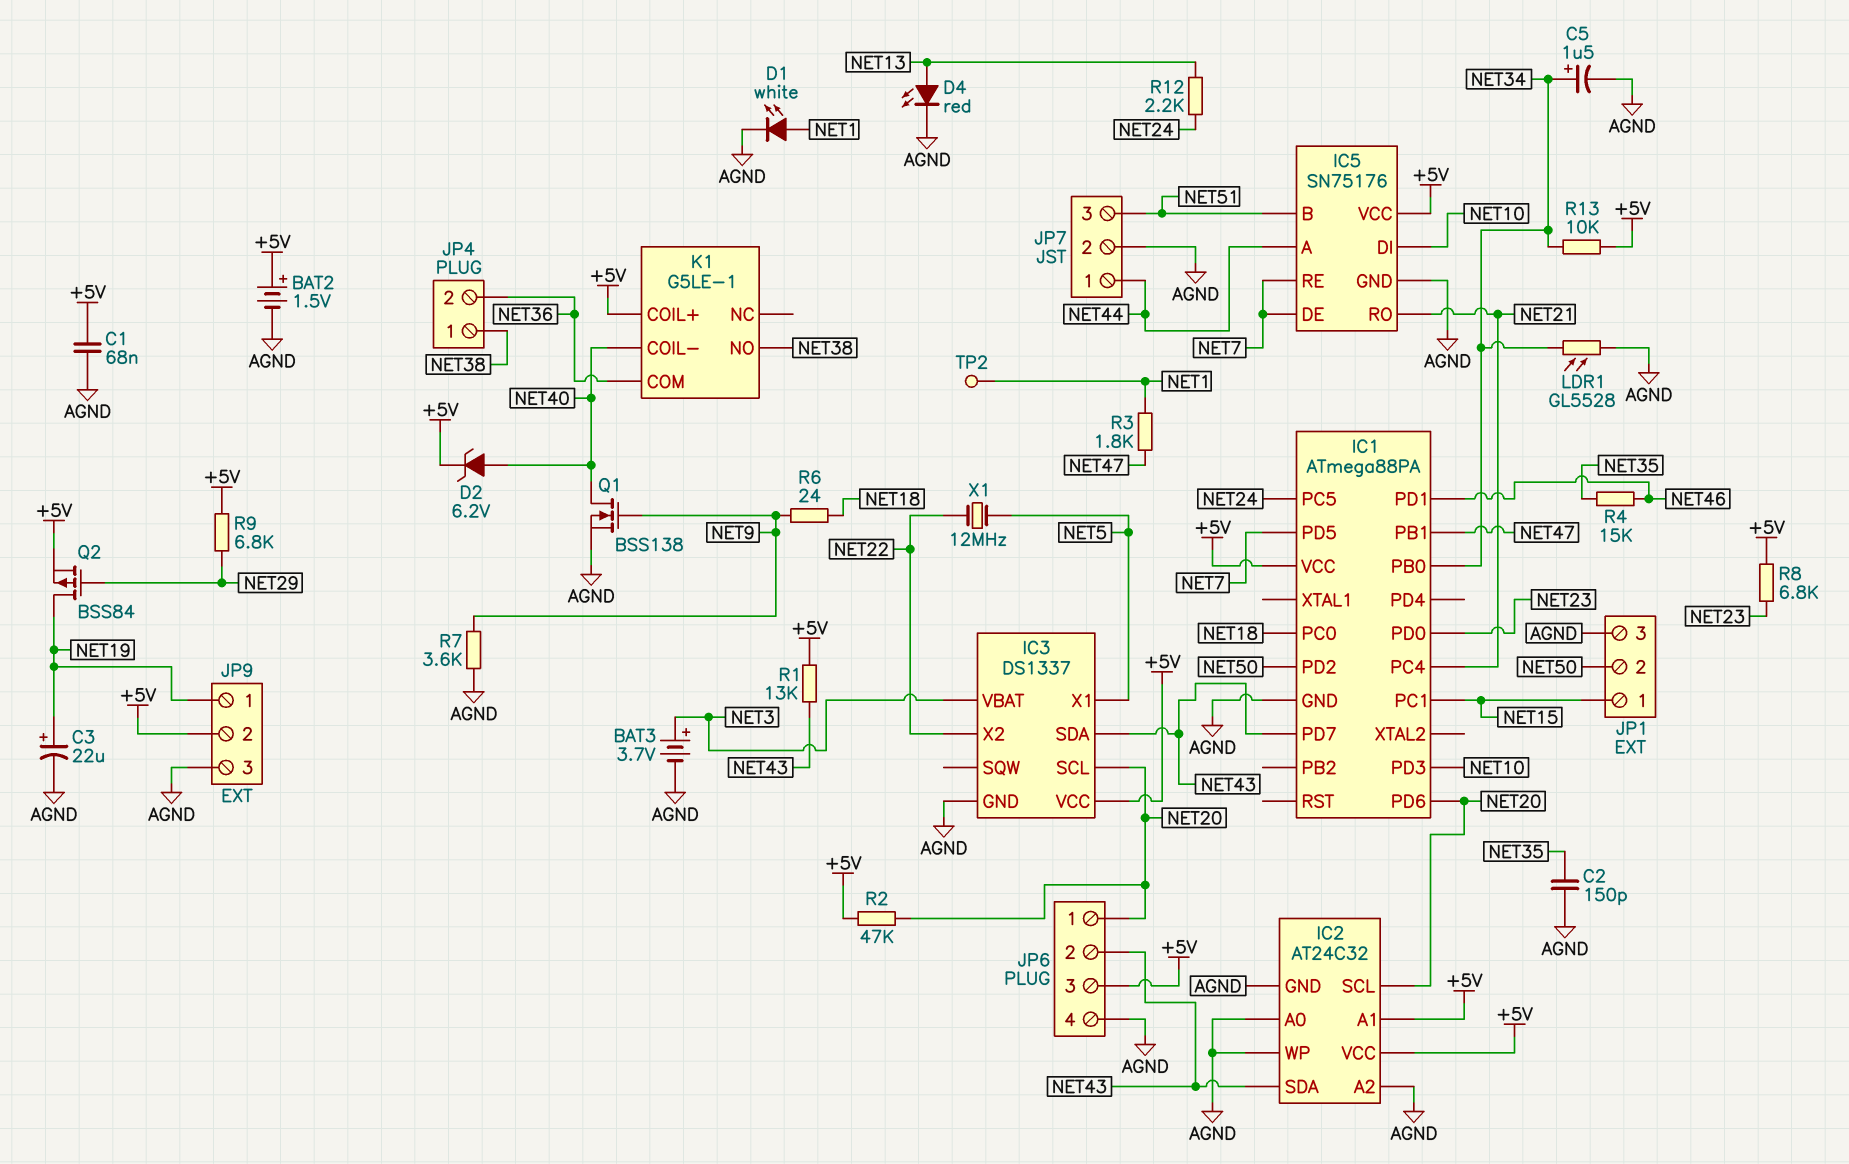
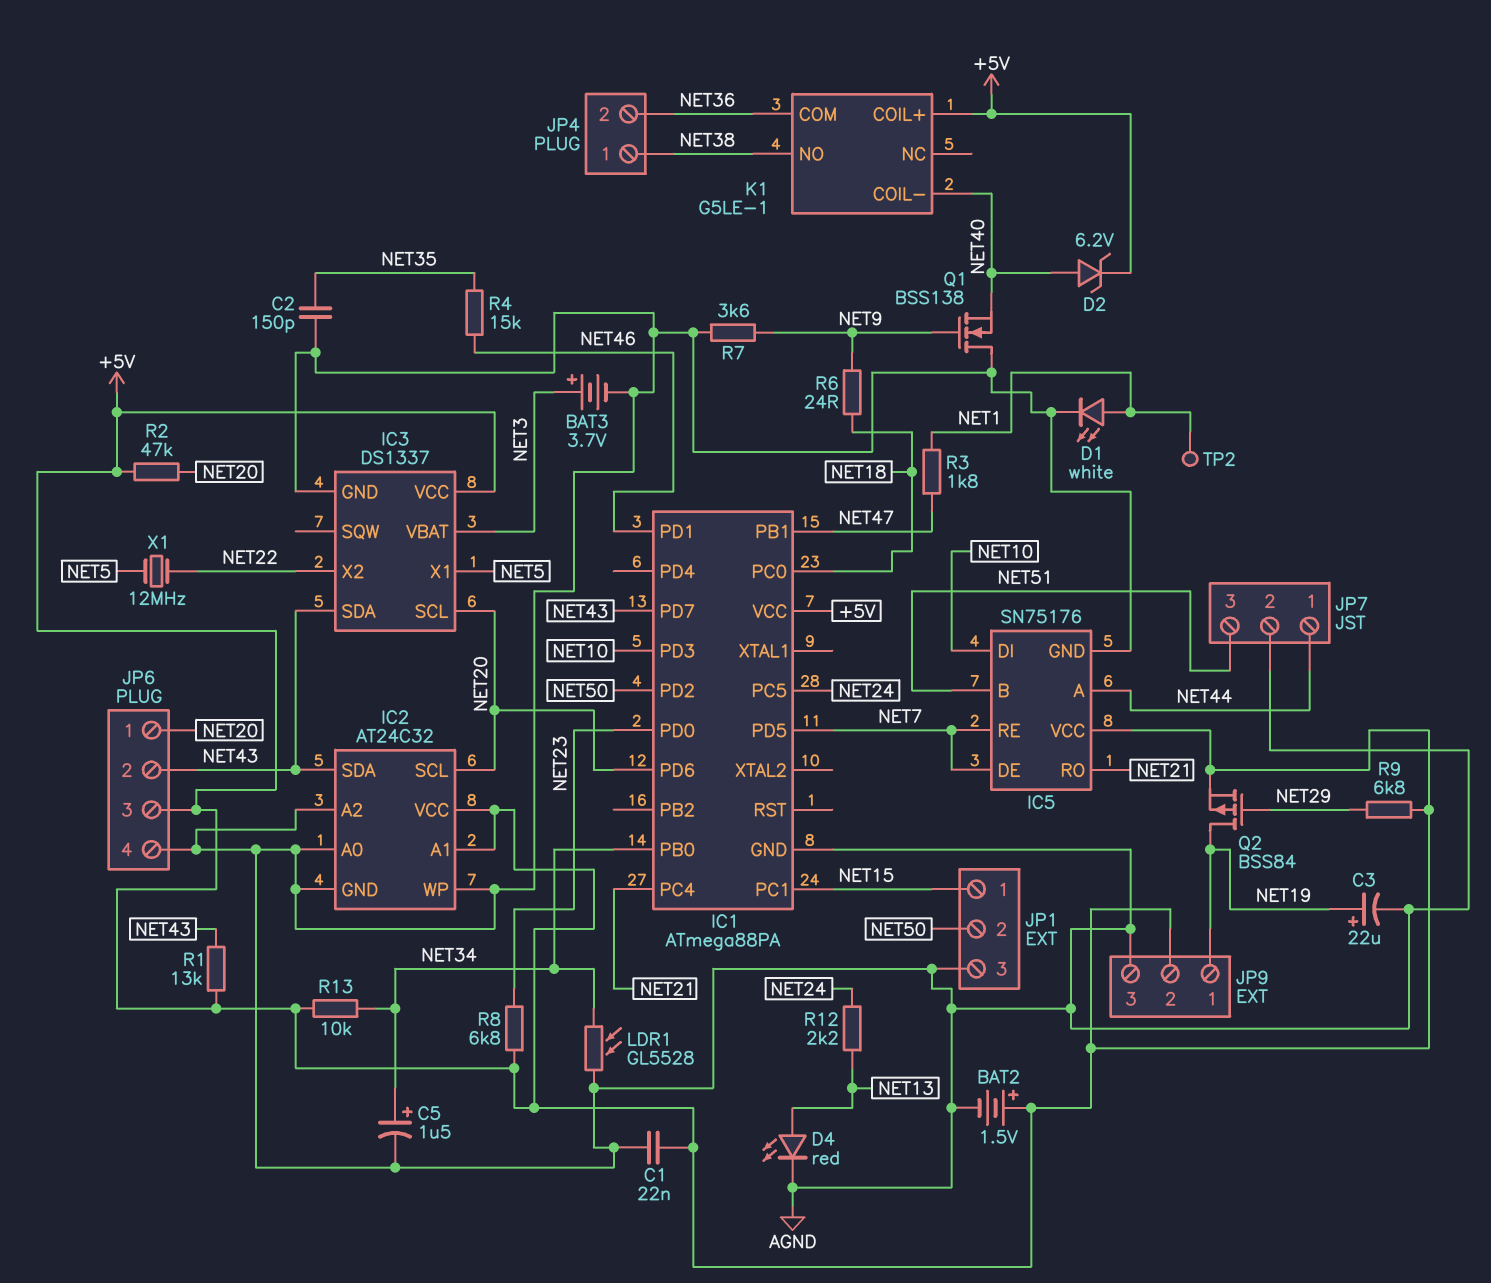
C1: 68nF (+5V, AGND) -> 22nF (+5V, AGND)
Q1: NMOS BSS138 (G NET9, D NET40, S AGND) -> NMOS BSS138 (G NET9, D AGND, S NET40)

